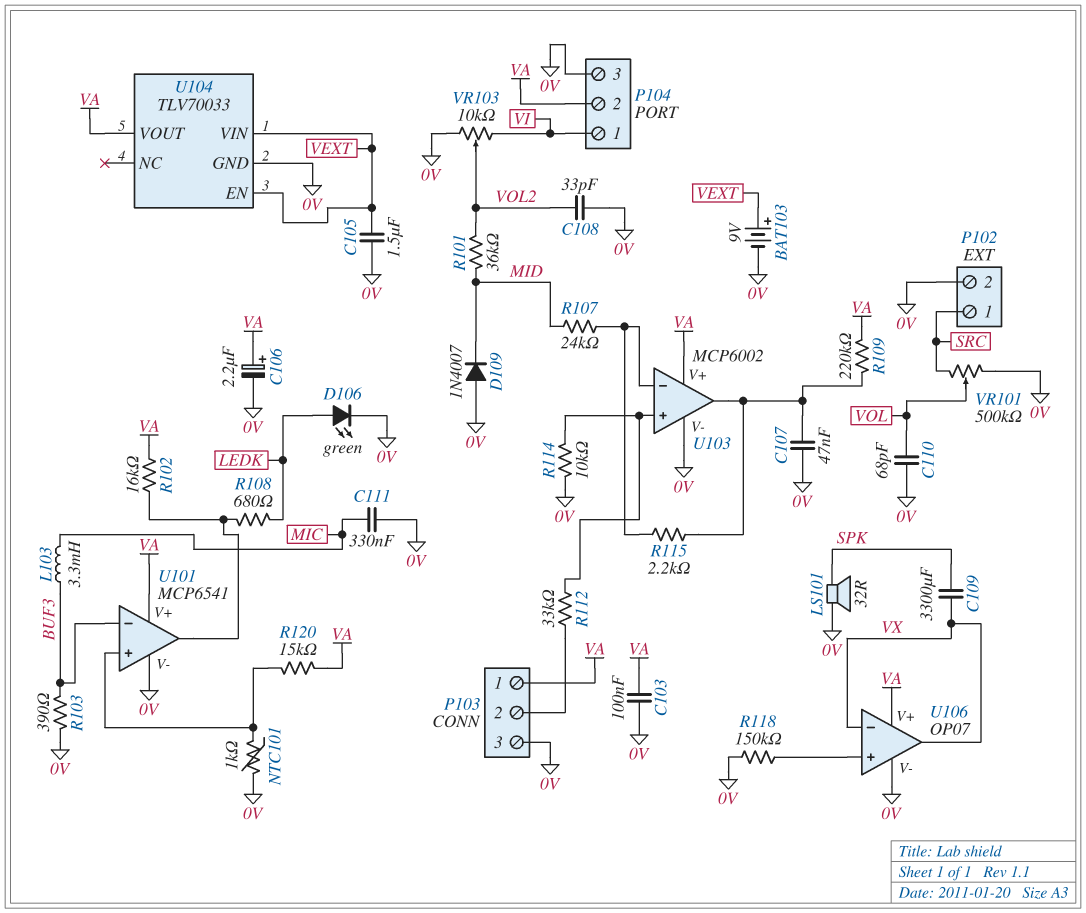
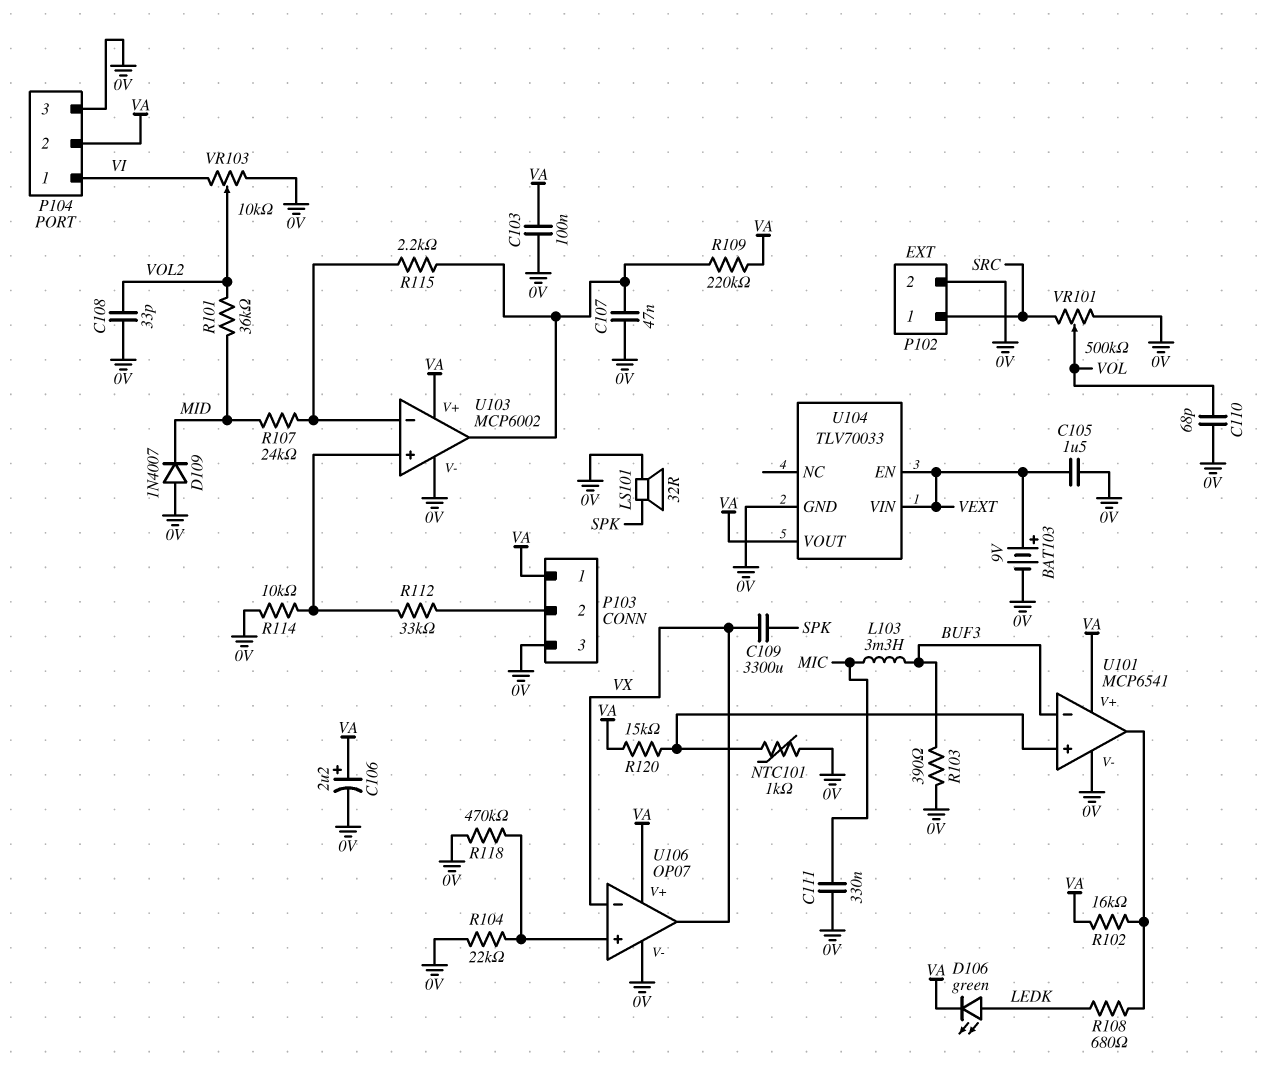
D106: LED green (A LEDK, K 0V) -> LED green (A LEDK, K VA)
R104: none -> 22k (0V, U106/in+)
R118: 150k (0V, U106/in+) -> 470k (0V, U106/in+)

